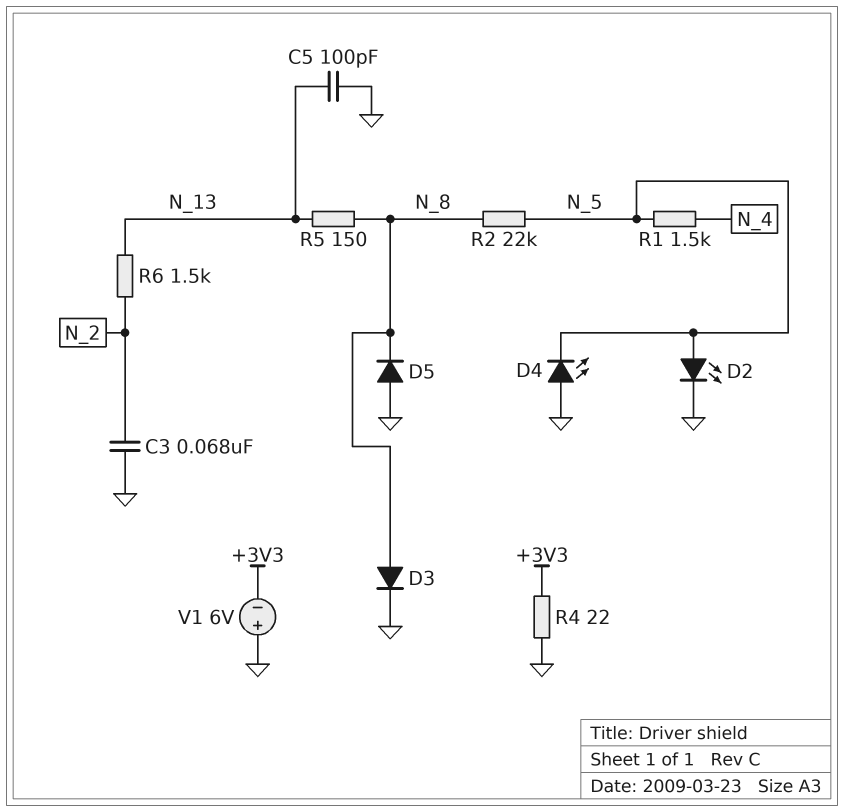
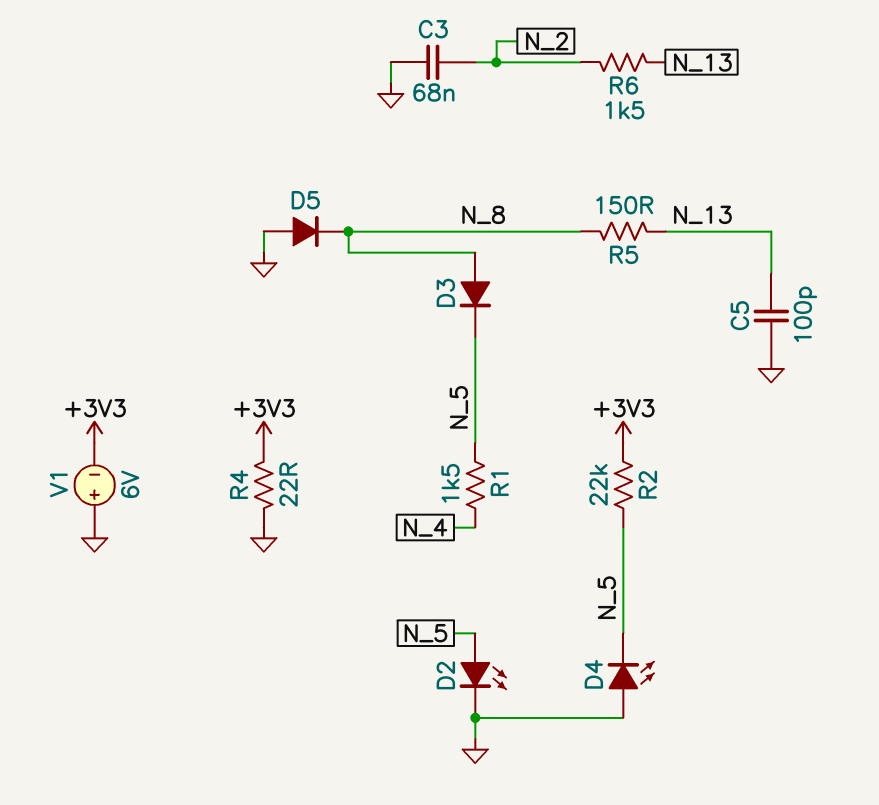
D3: diode (A N_8, K GND) -> diode (A N_8, K N_5)
R2: 22k (N_5, N_8) -> 22k (+3V3, N_5)

